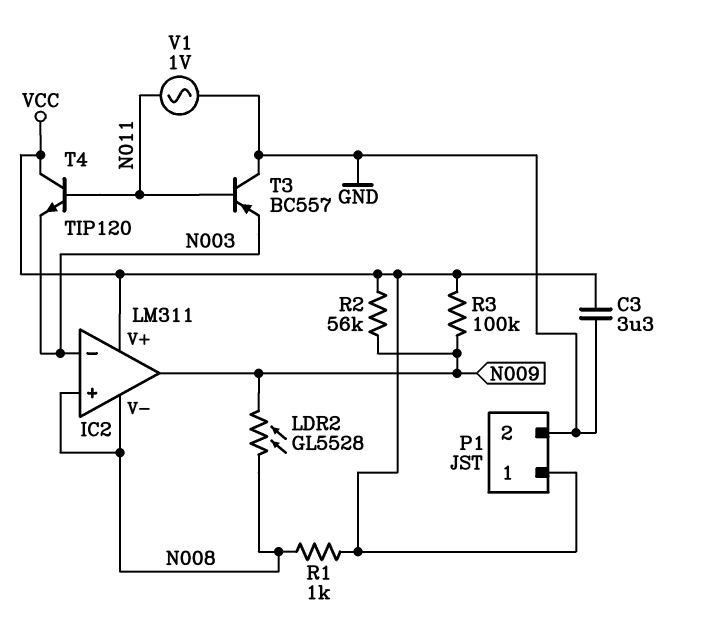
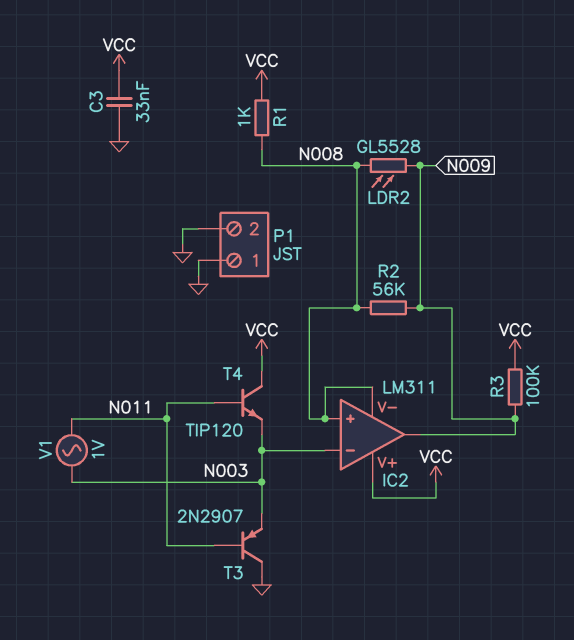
C3: 3.3uF (GND, VCC) -> 33nF (GND, VCC)
P1 pin 1: VCC -> GND
R2: 56k (N009, VCC) -> 56k (N008, N009)
T3: PNP BC557 (B N011, C GND, E N003) -> PNP 2N2907 (B N011, C GND, E N003)
V1: AC 1V (GND, N011) -> AC 1V (N003, N011)

